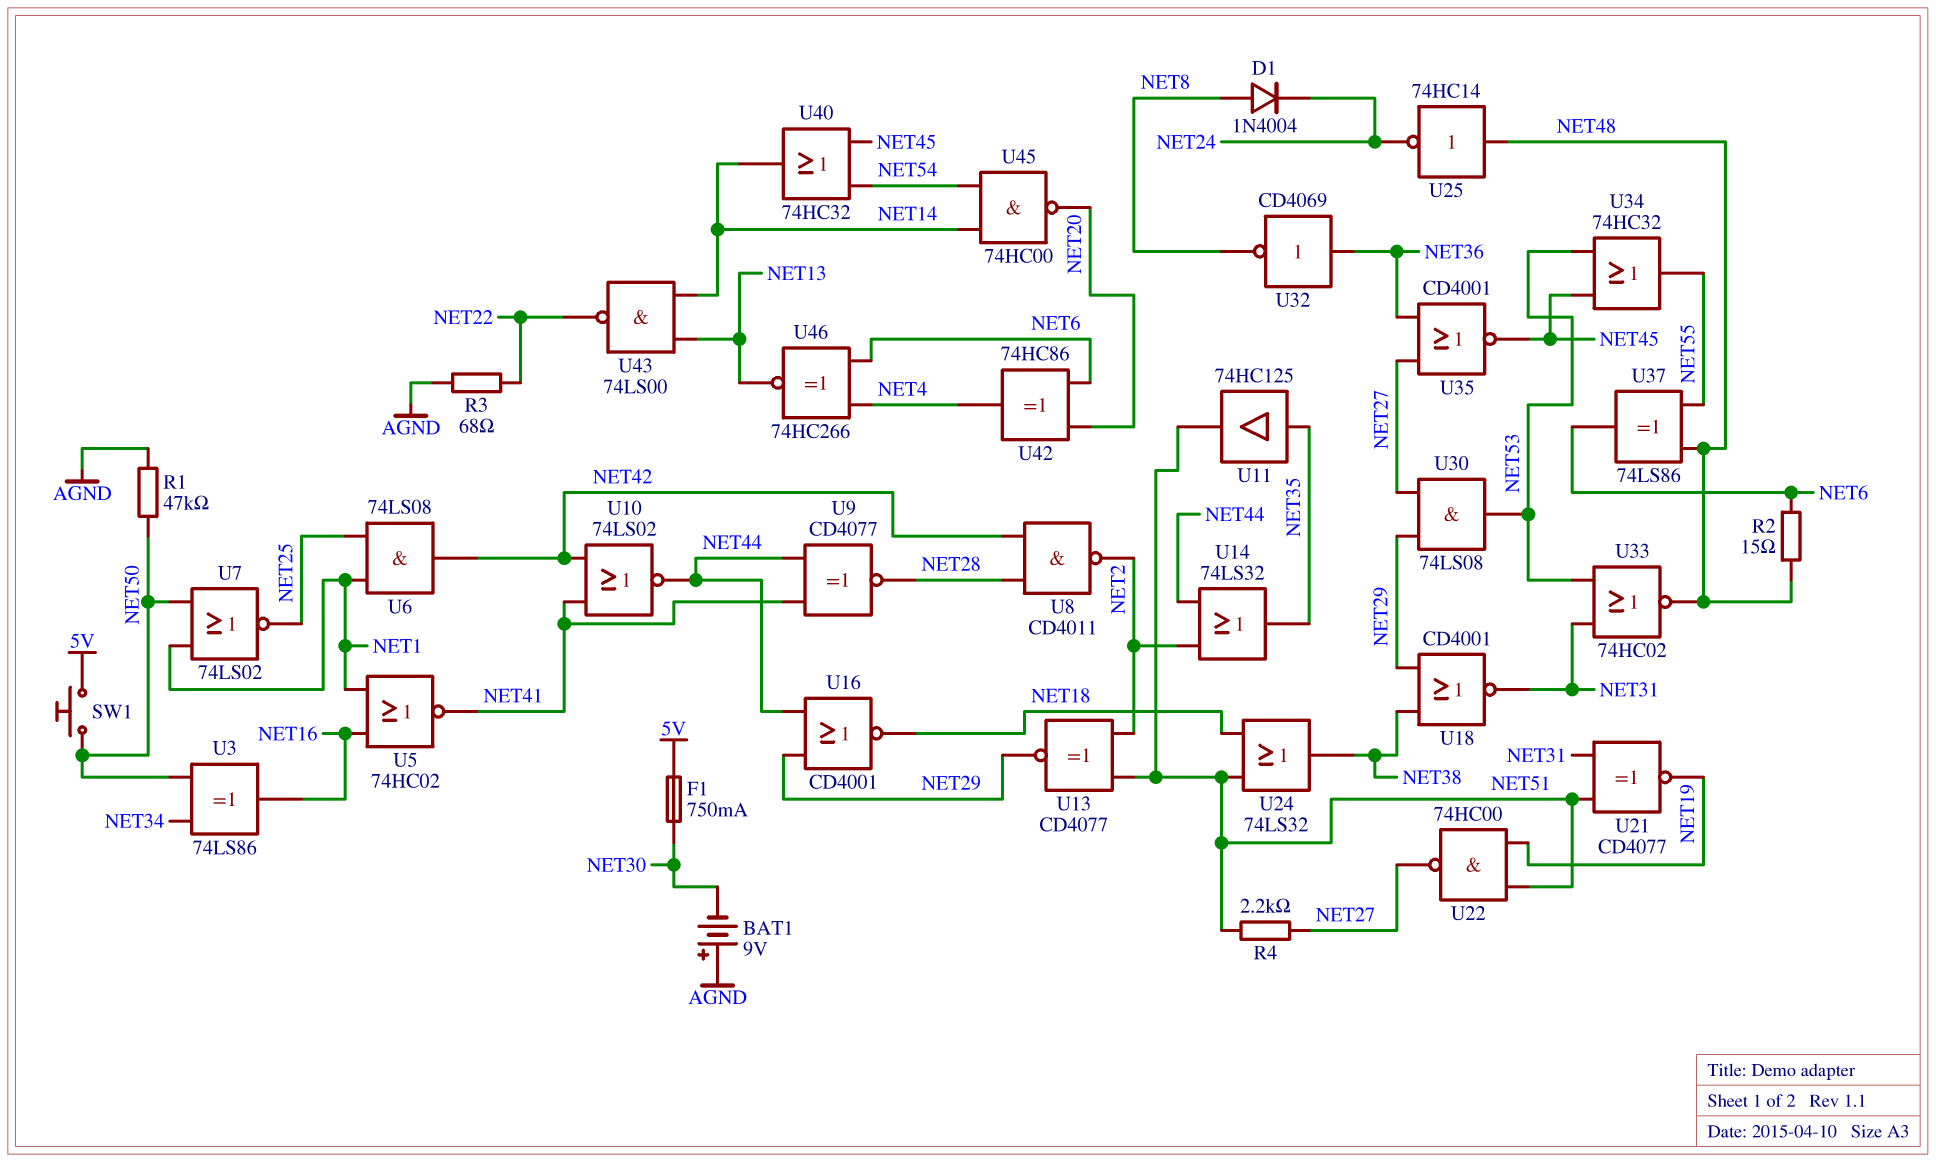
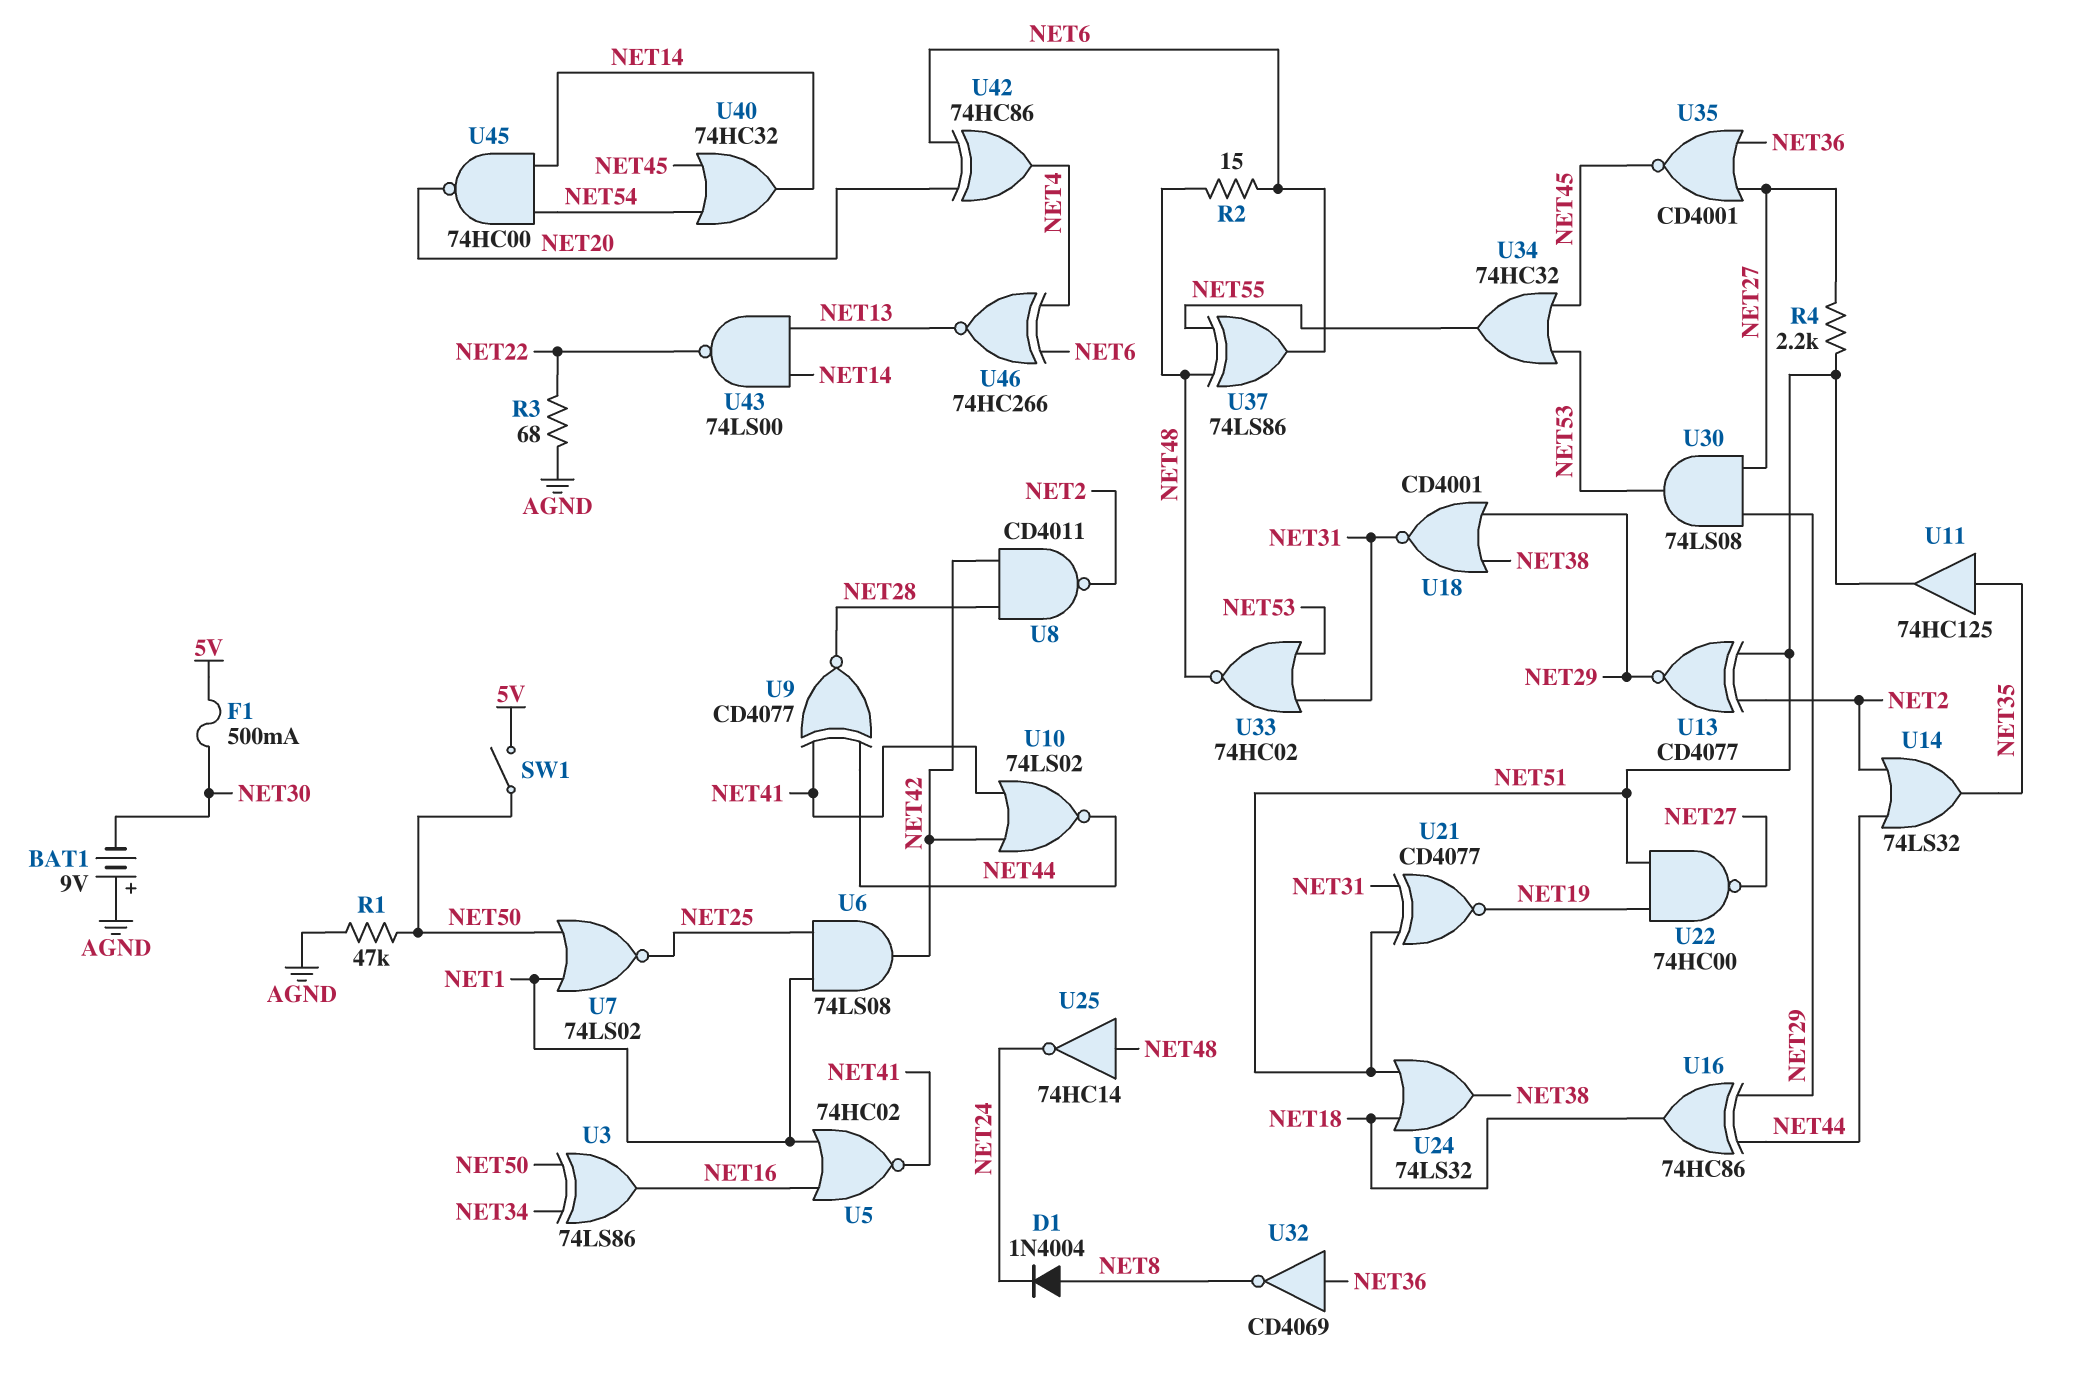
F1: 750mA (5V, NET30) -> 500mA (5V, NET30)
SW1: button (5V, NET50) -> switch (5V, NET50)
U16: NOR CD4001 (in NET29, in NET44, out NET18) -> XOR 74HC86 (in NET29, in NET44, out NET18)

